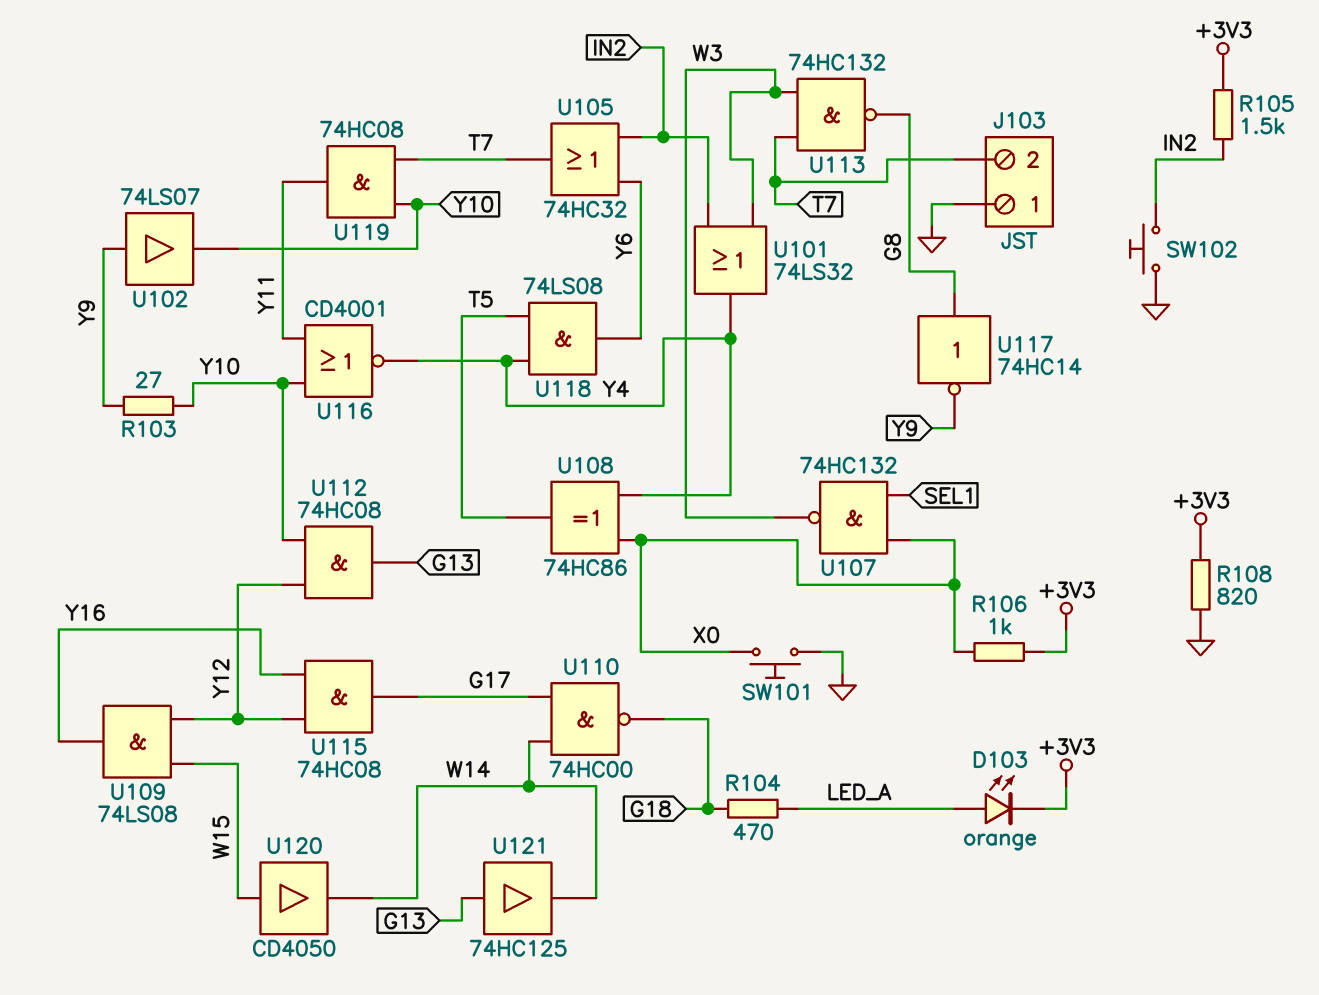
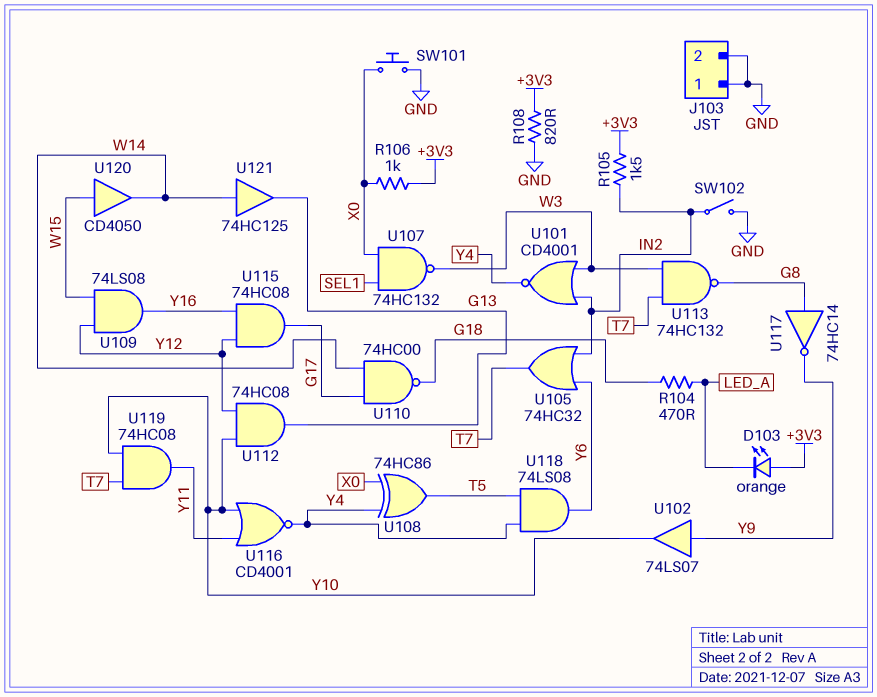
D103: LED orange (A LED_A, K +3V3) -> LED orange (A +3V3, K LED_A)
J103 pin 2: T7 -> GND
R103: 27 (Y9, Y10) -> none
SW102: button (GND, IN2) -> switch (GND, IN2)
U101: OR 74LS32 (in IN2, in W3, out Y4) -> NOR CD4001 (in IN2, in W3, out Y4)
U121: buffer 74HC125 (in G13, out W14) -> buffer 74HC125 (in W14, out G13)

